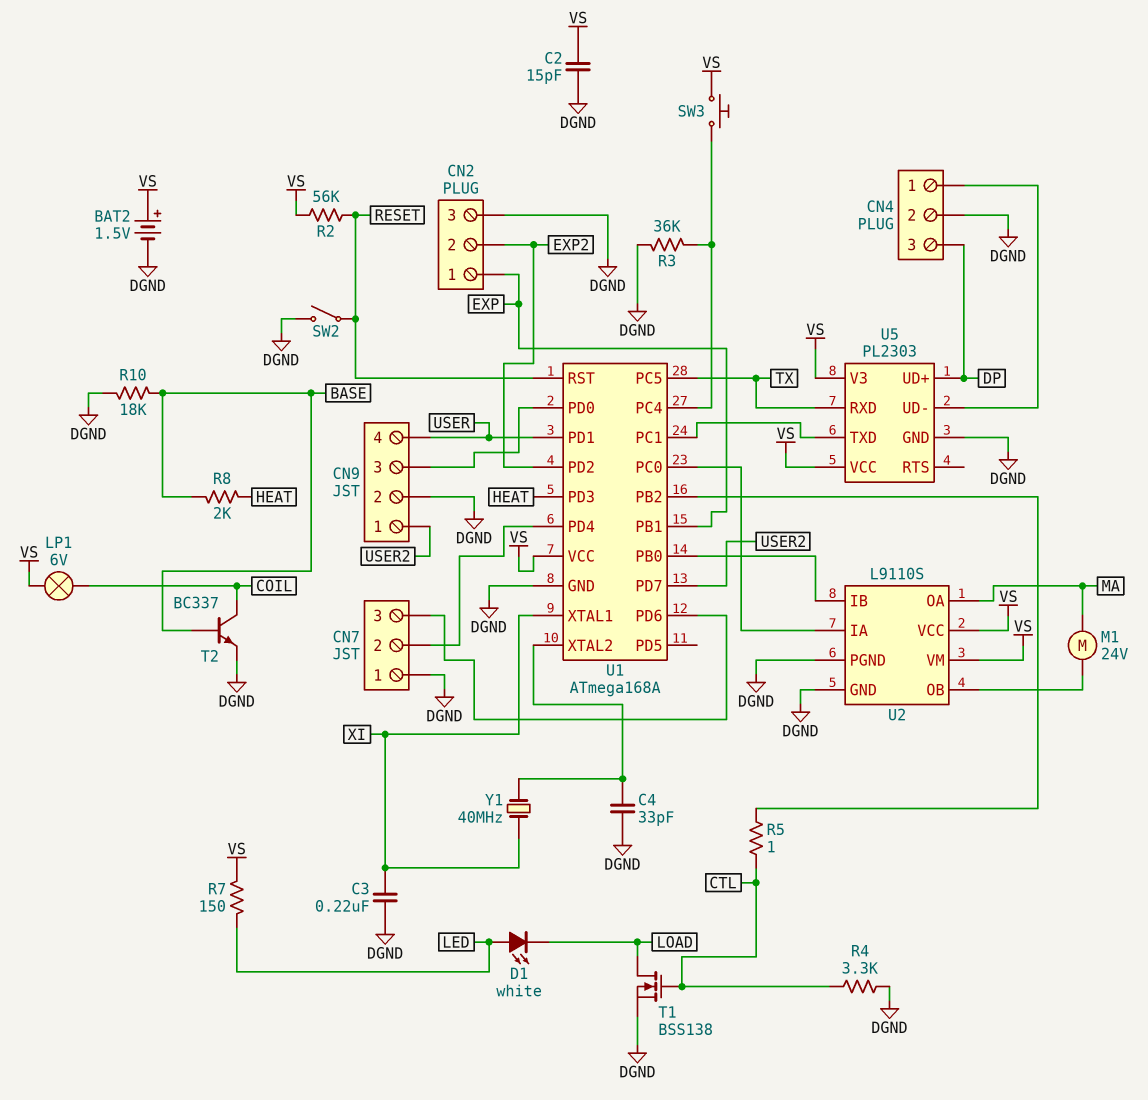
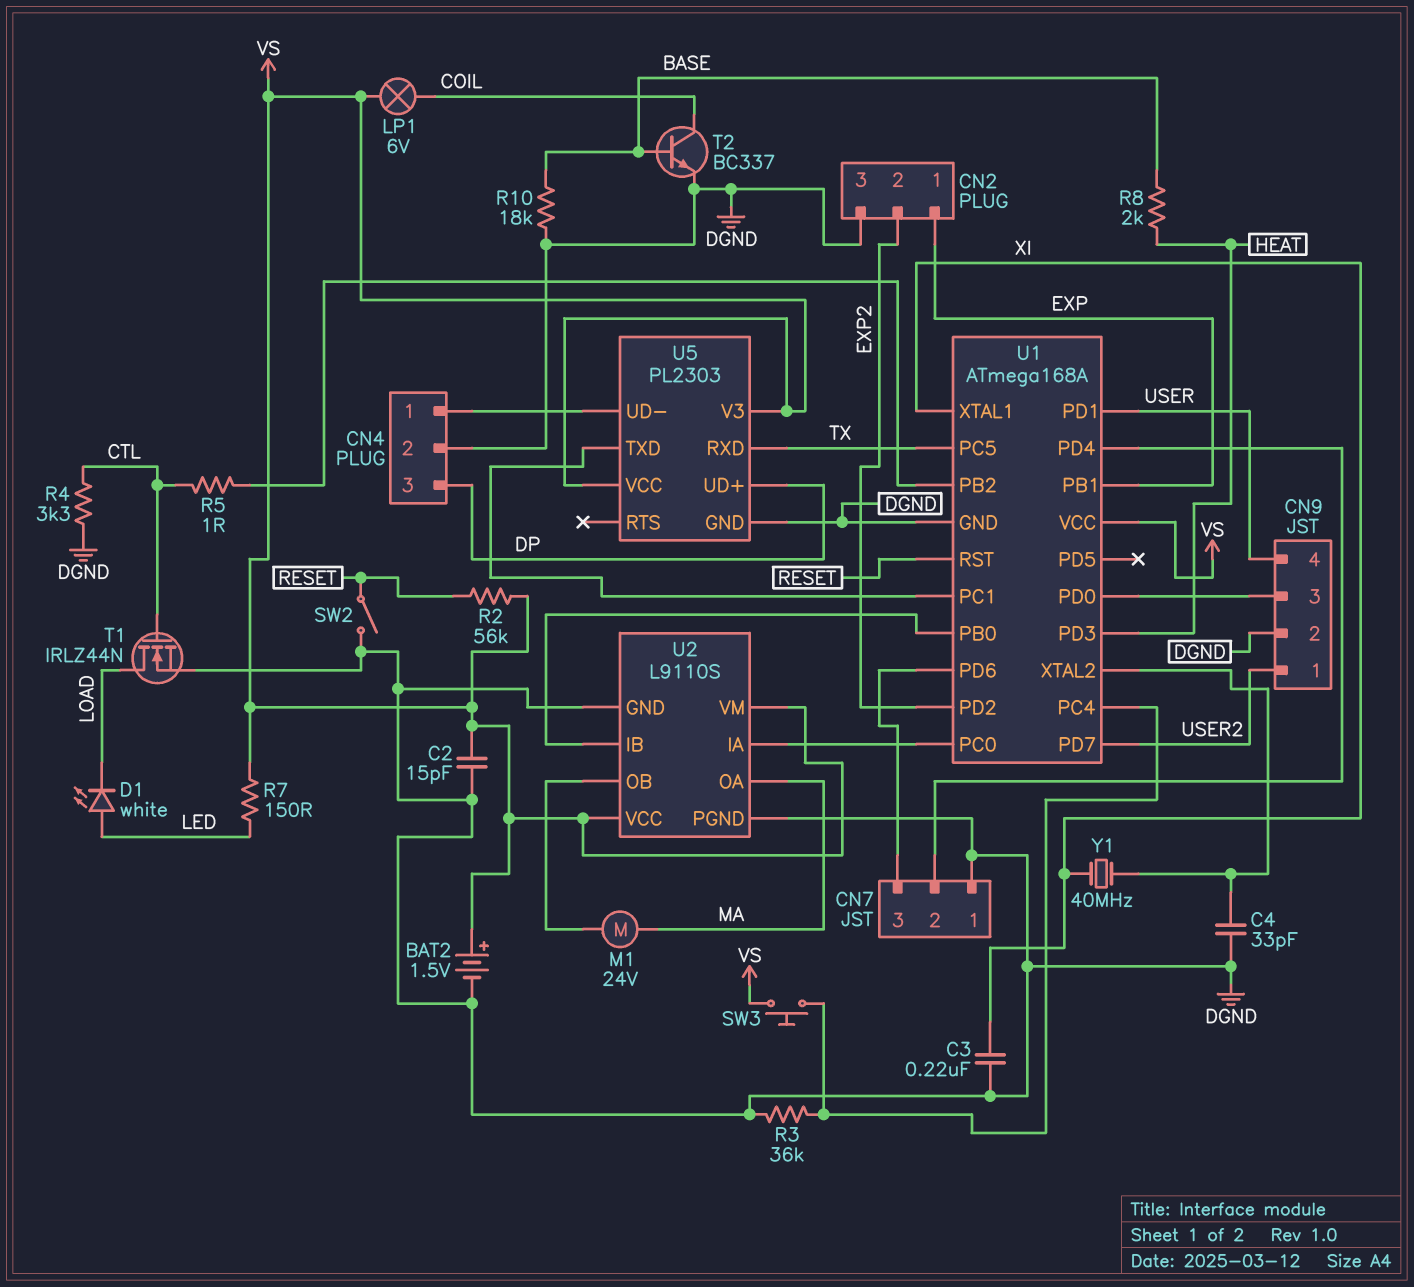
T1: NMOS BSS138 (G CTL, D LOAD, S DGND) -> NMOS IRLZ44N (G CTL, D LOAD, S DGND)

